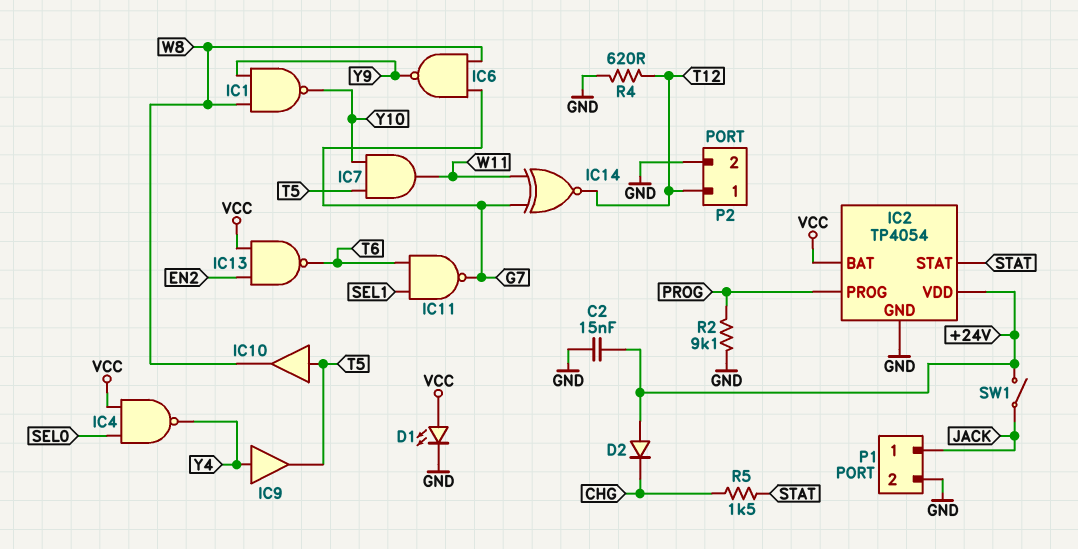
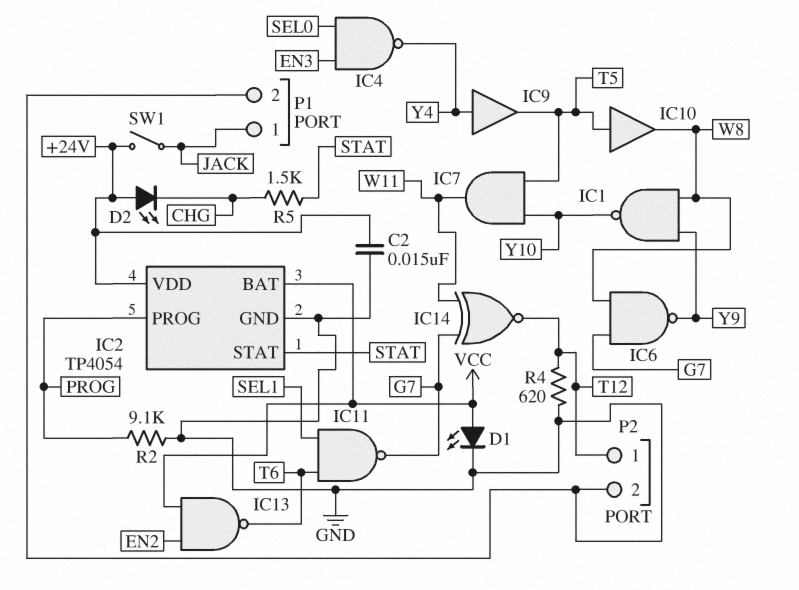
D2: diode (A +24V, K CHG) -> LED (A +24V, K CHG)
IC4: NAND (in SEL0, in VCC, out Y4) -> NAND (in EN3, in SEL0, out Y4)

